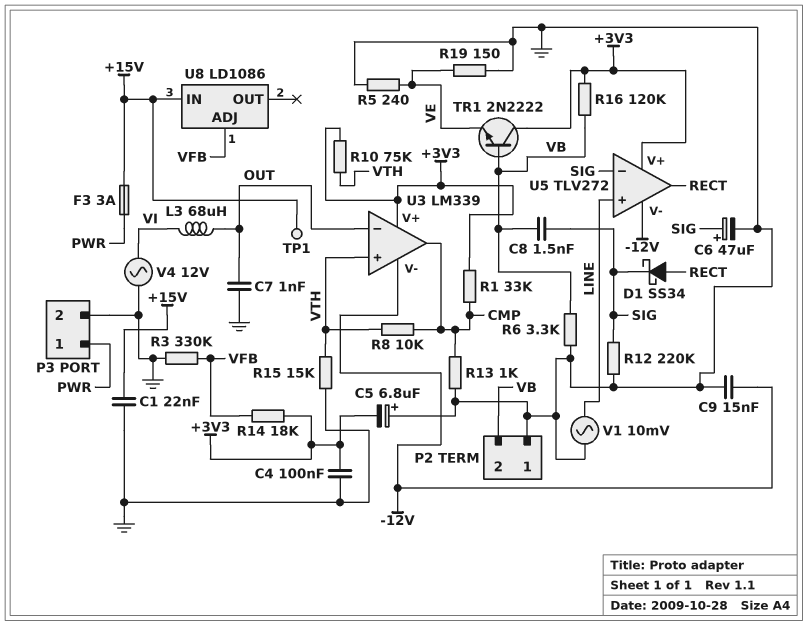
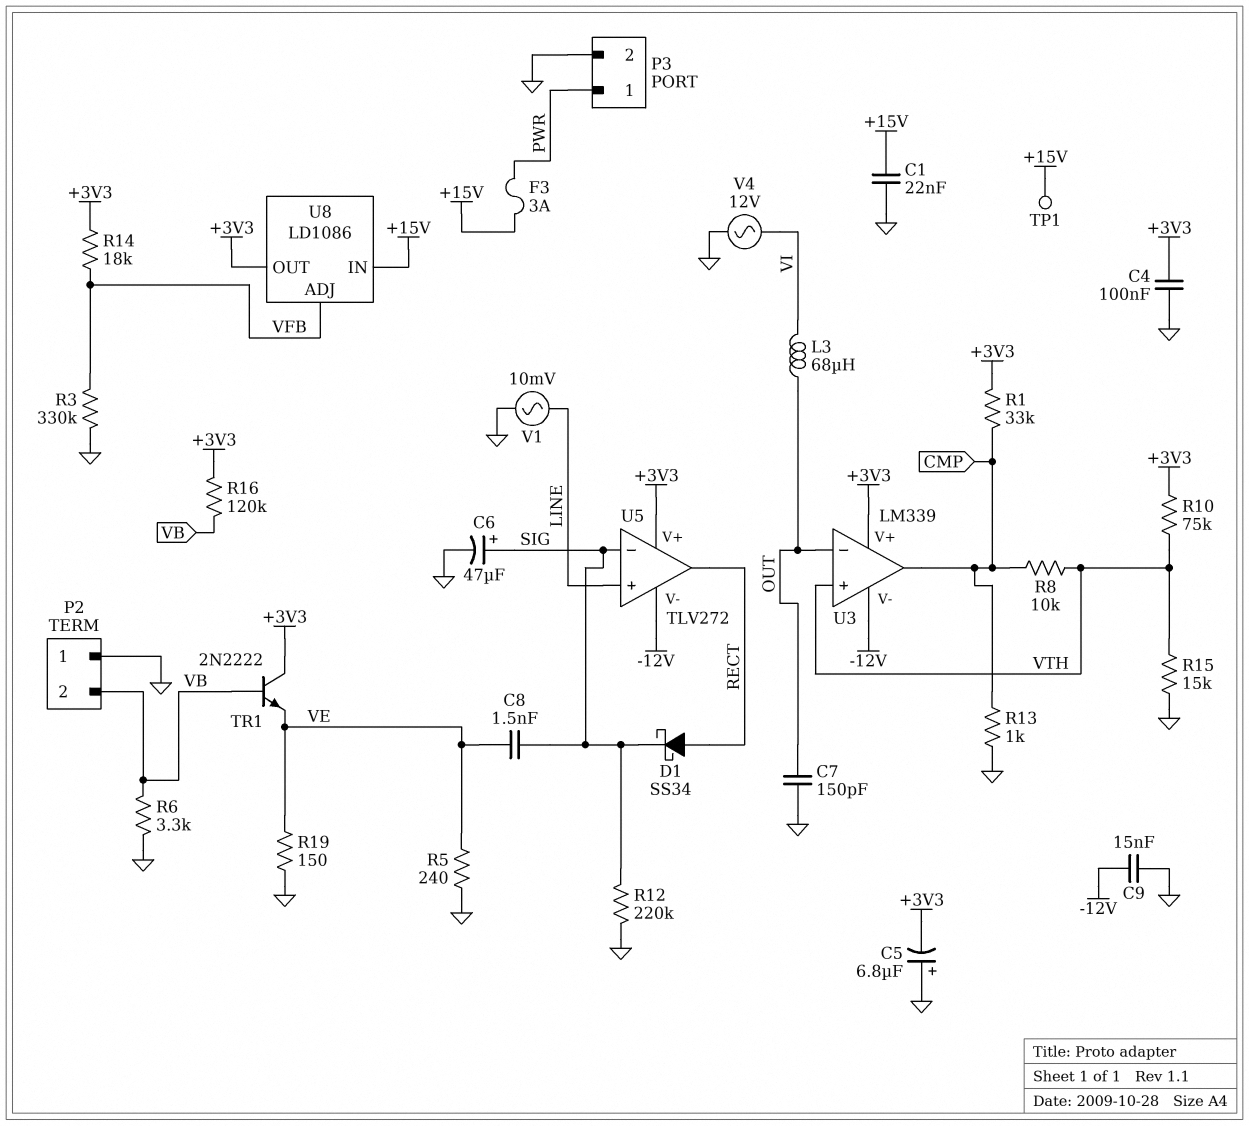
C7: 1nF (GND, OUT) -> 150pF (GND, OUT)
C8: 1.5nF (SIG, VB) -> 1.5nF (SIG, VE)
U8 pin OUT: none -> +3V3

